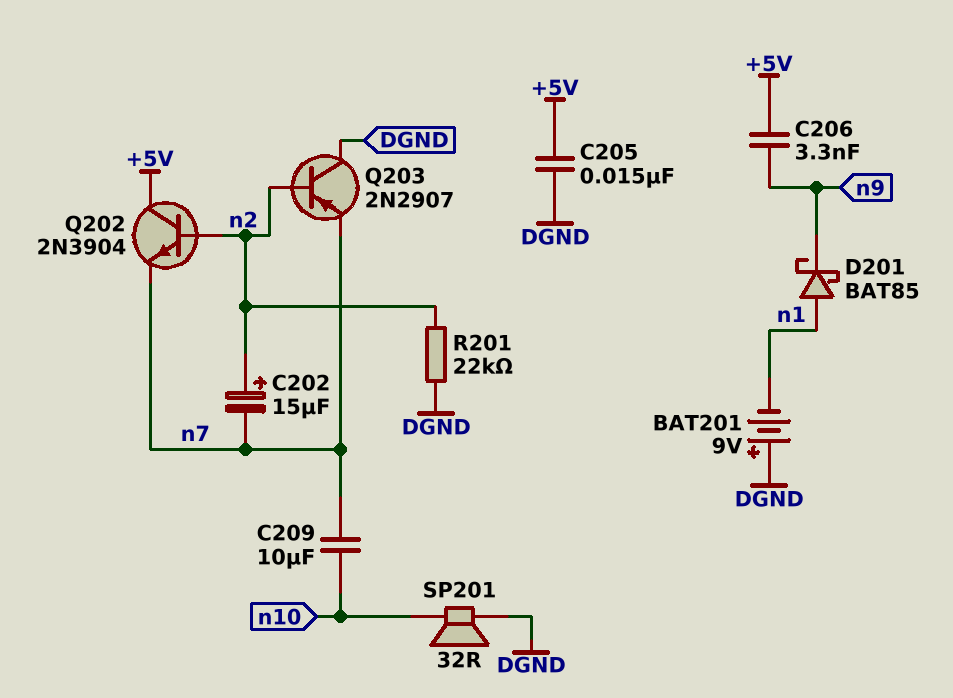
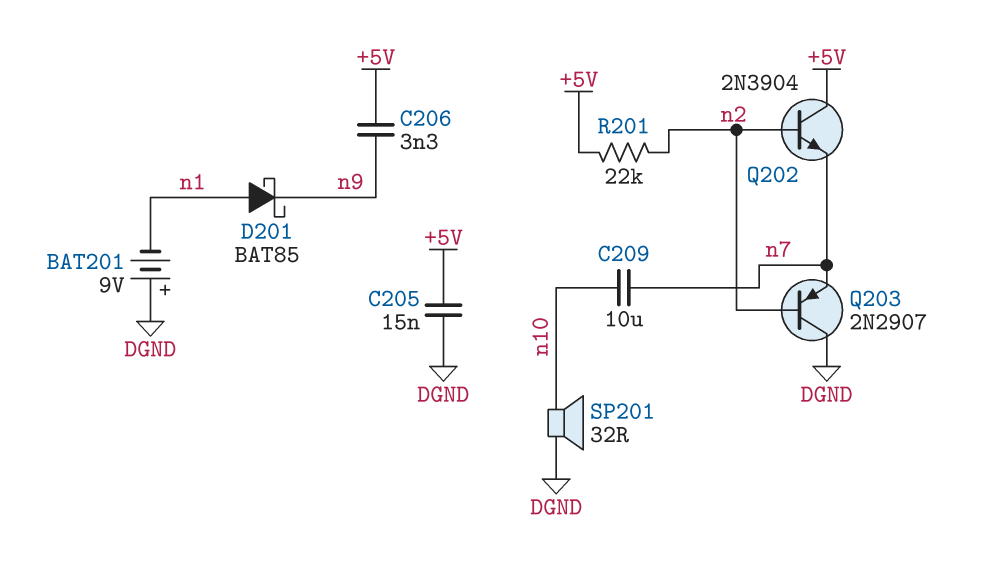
C202: 15uF (plus n2, minus n7) -> none
R201: 22k (DGND, n2) -> 22k (+5V, n2)

